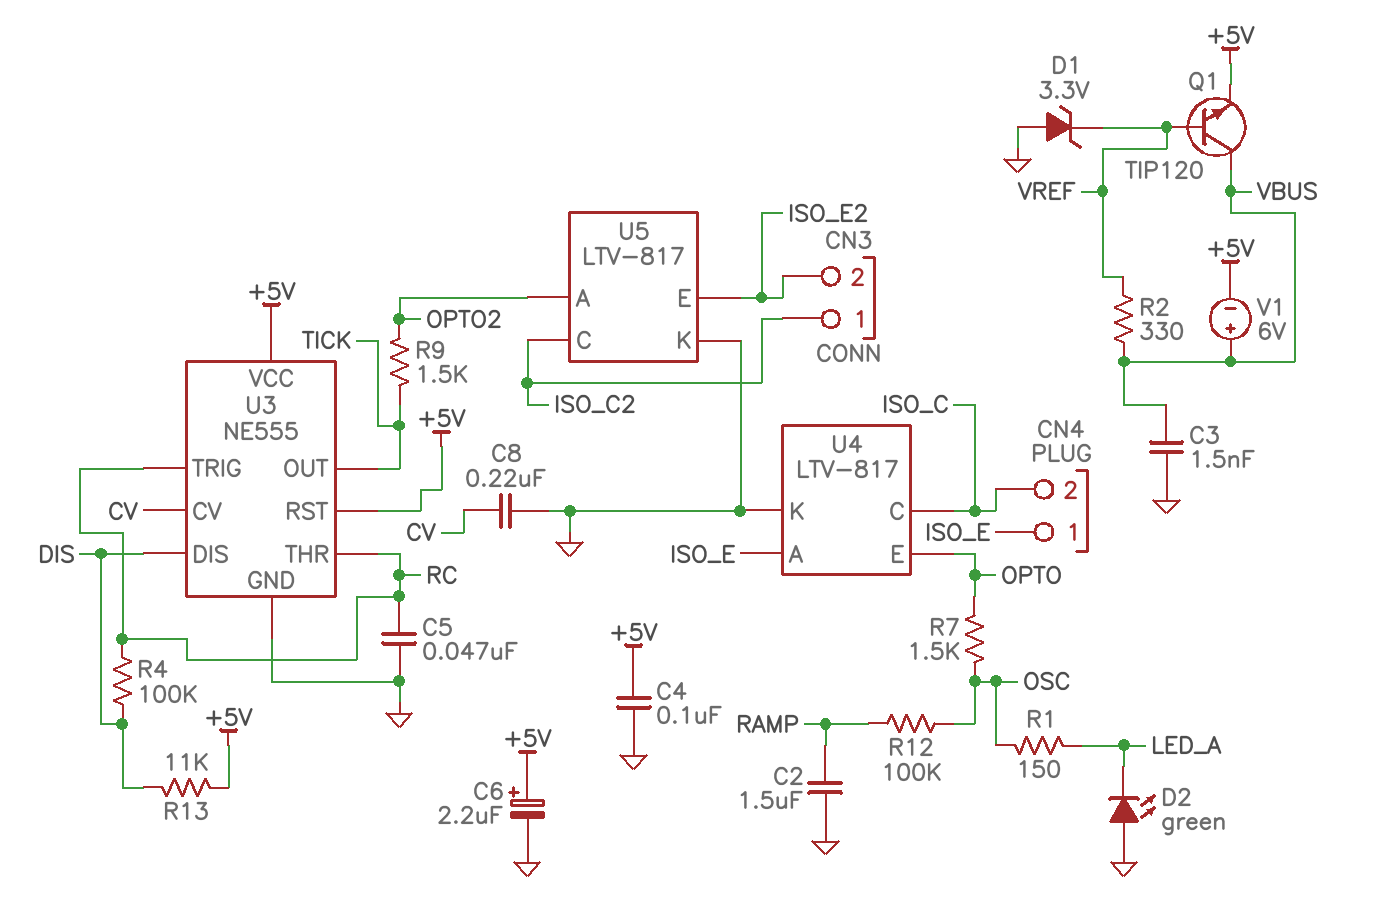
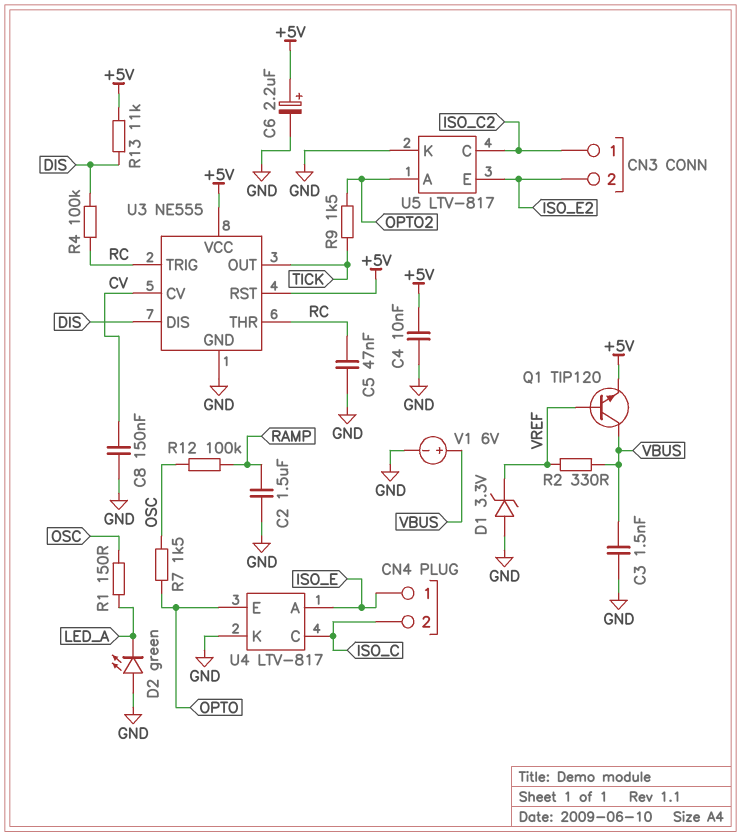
C4: 100nF (+5V, GND) -> 10nF (+5V, GND)
C8: 220nF (CV, GND) -> 150nF (CV, GND)
V1: 6V (plus VBUS, minus +5V) -> 6V (plus VBUS, minus GND)

